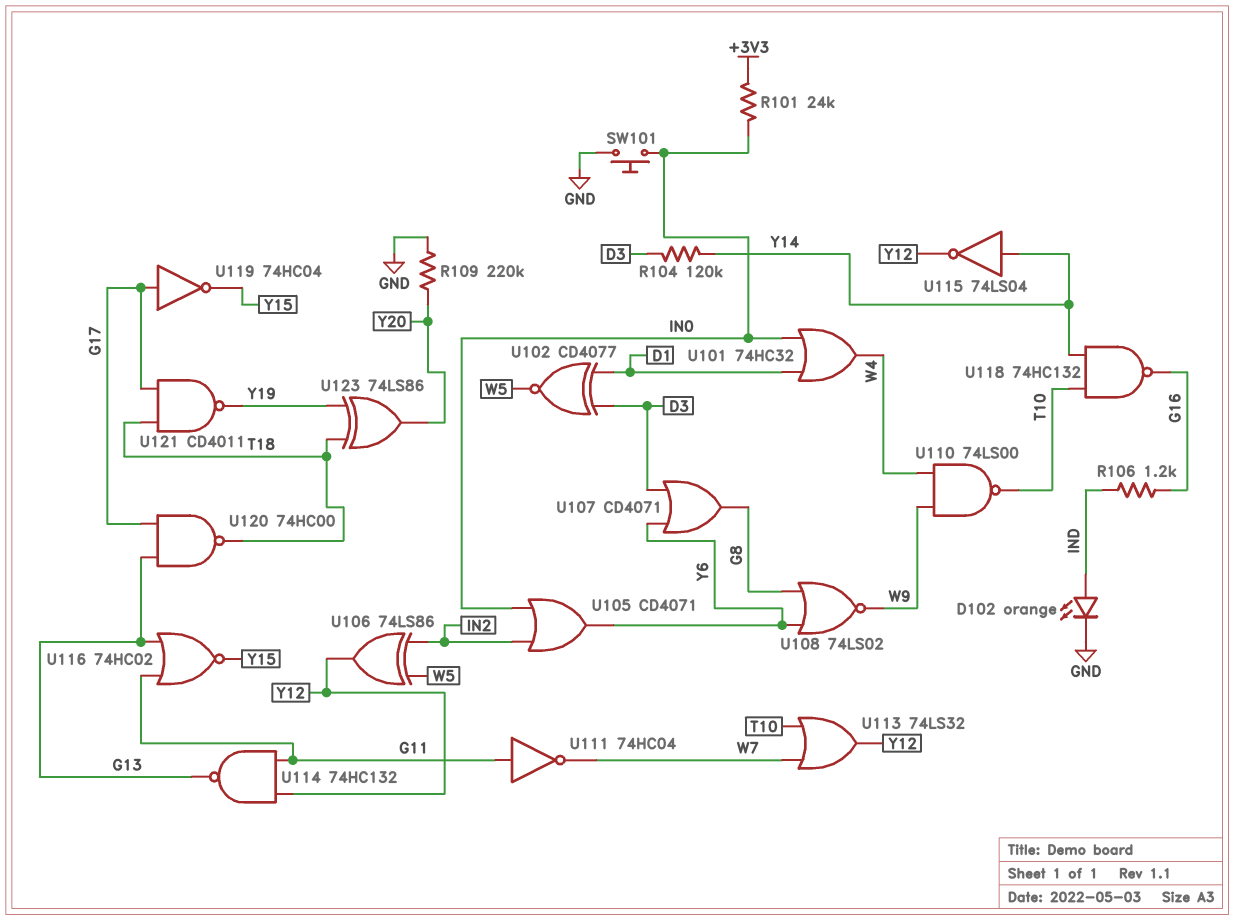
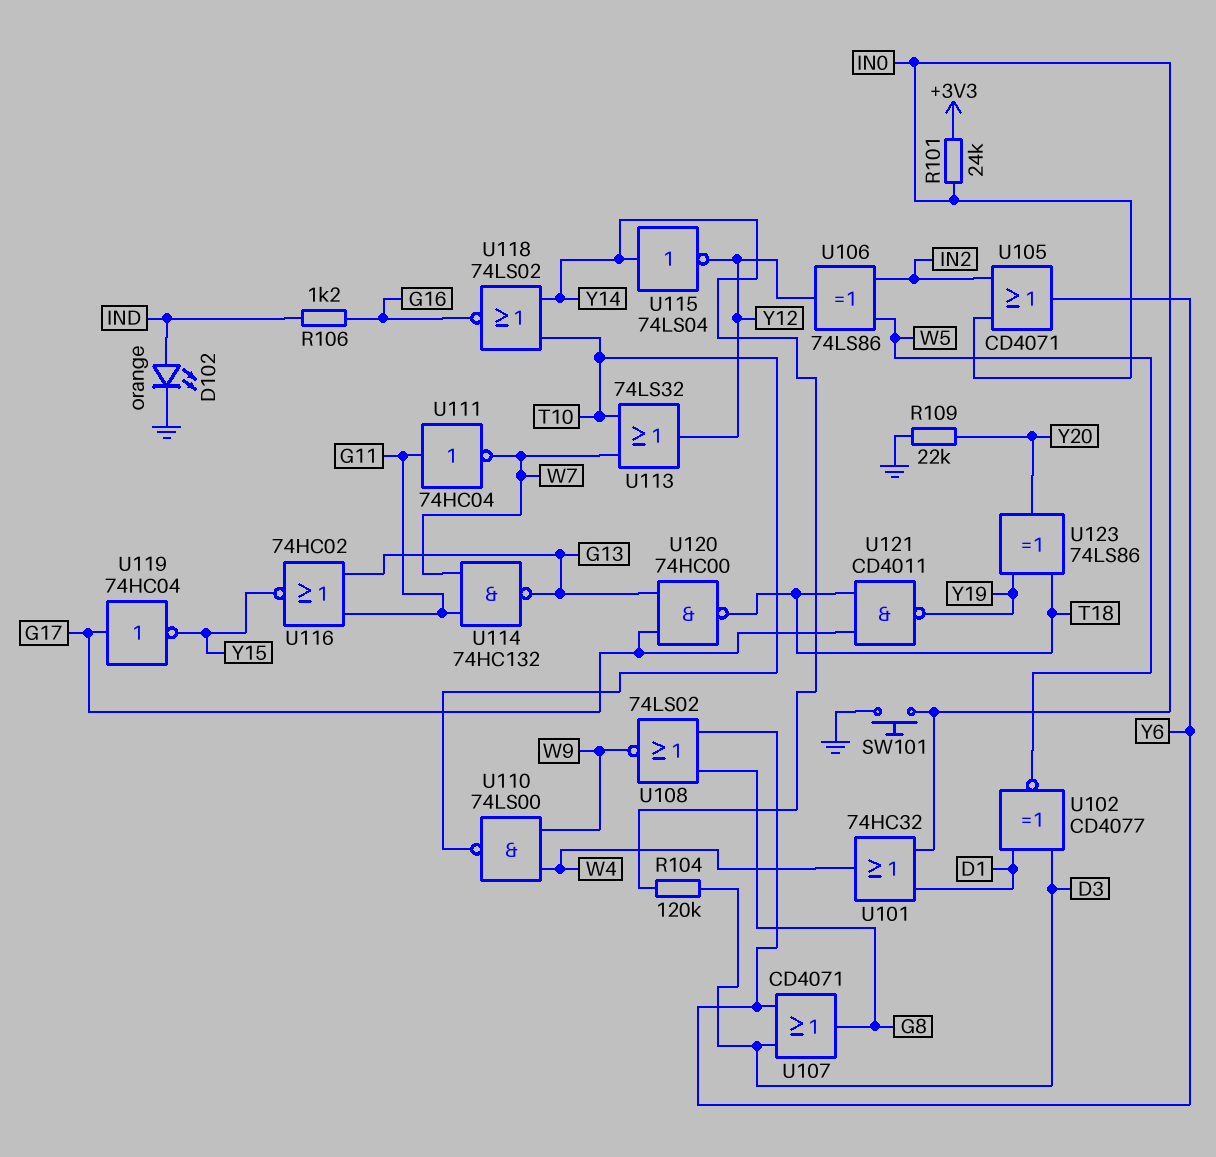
R109: 220k (GND, Y20) -> 22k (GND, Y20)
U114: NAND 74HC132 (in G11, in Y12, out G13) -> NAND 74HC132 (in G11, in W7, out G13)
U118: NAND 74HC132 (in T10, in Y14, out G16) -> NOR 74LS02 (in T10, in Y14, out G16)

